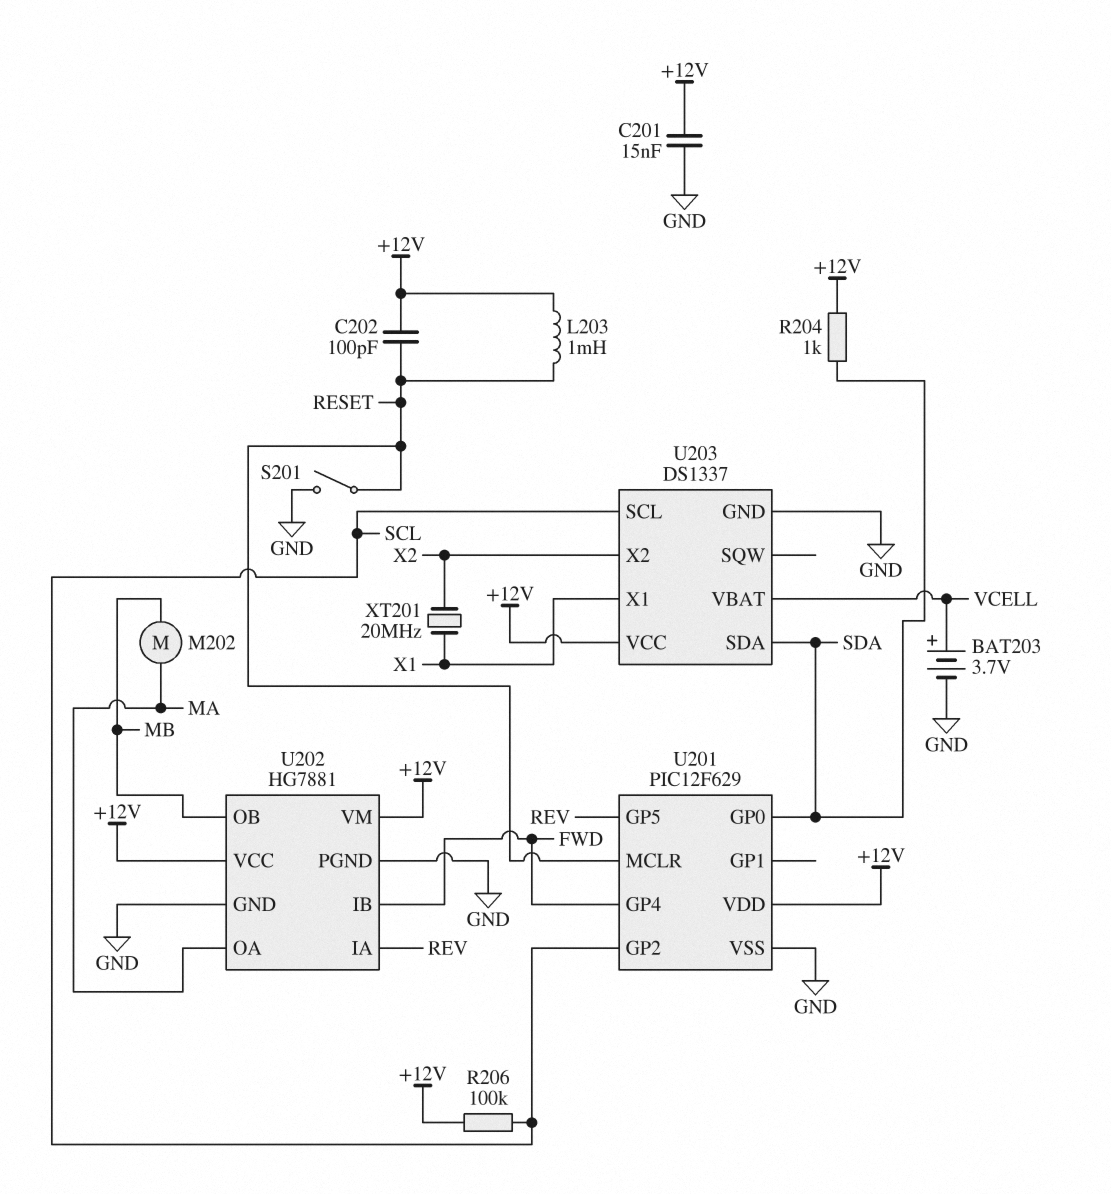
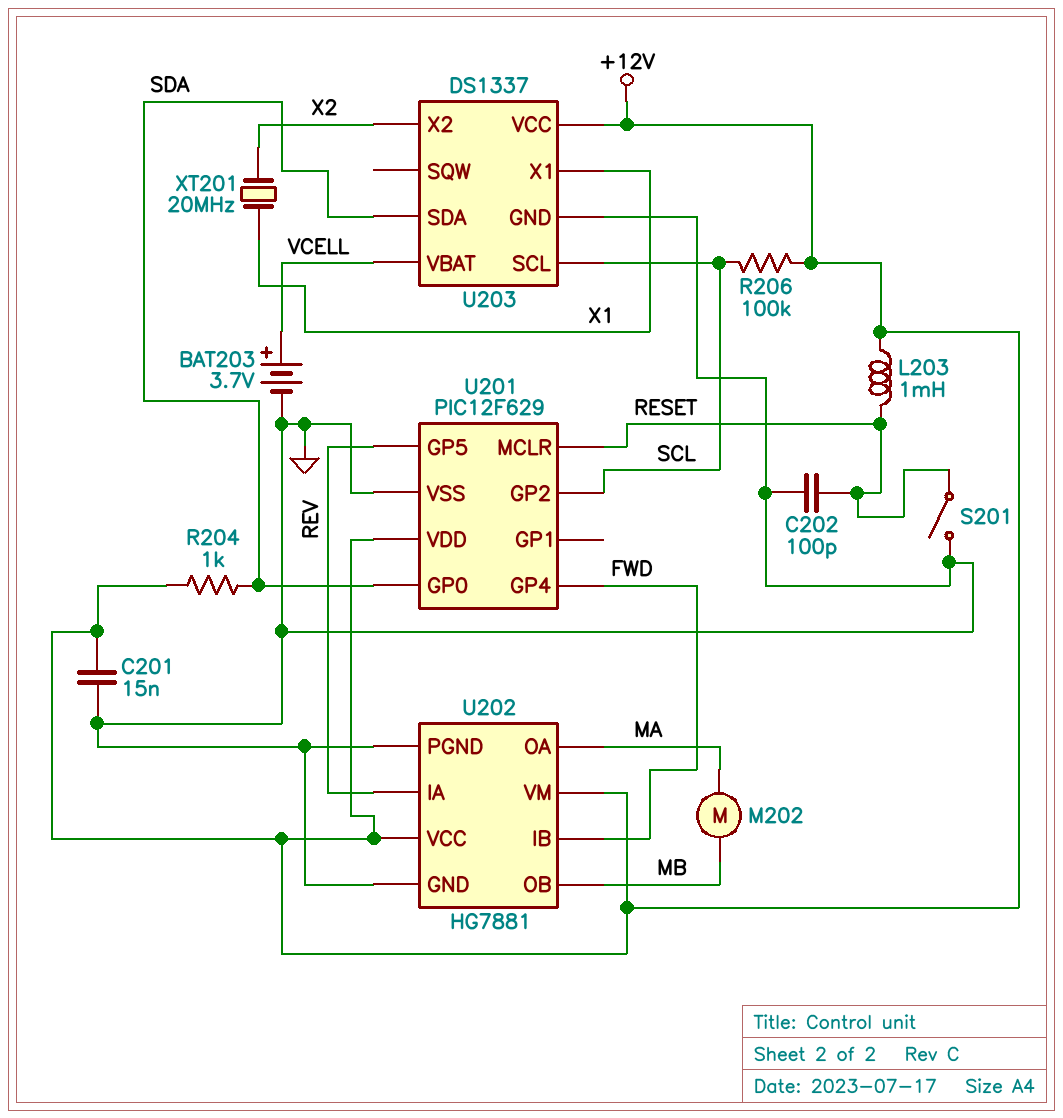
C202: 100pF (+12V, RESET) -> 100pF (GND, RESET)

